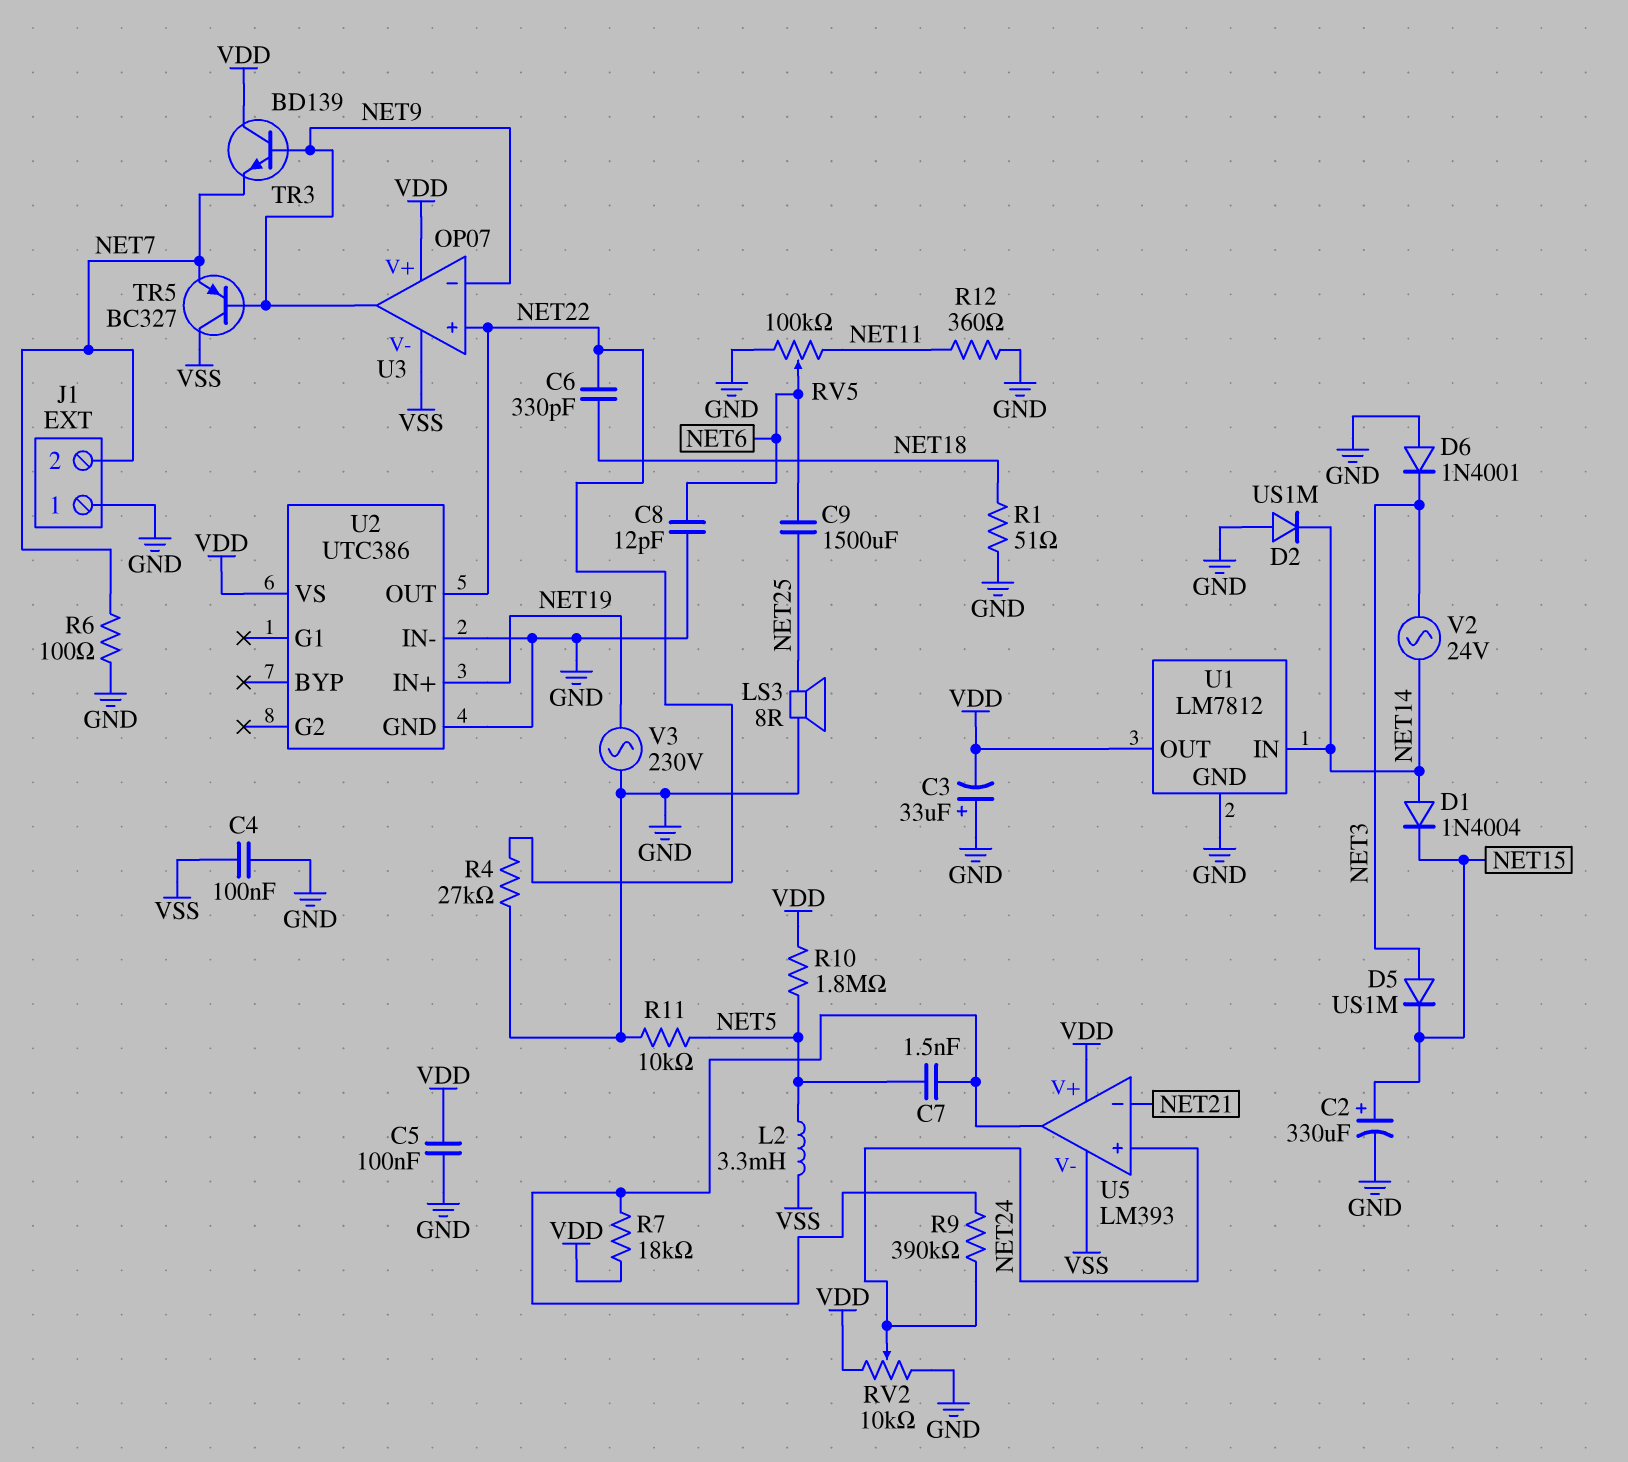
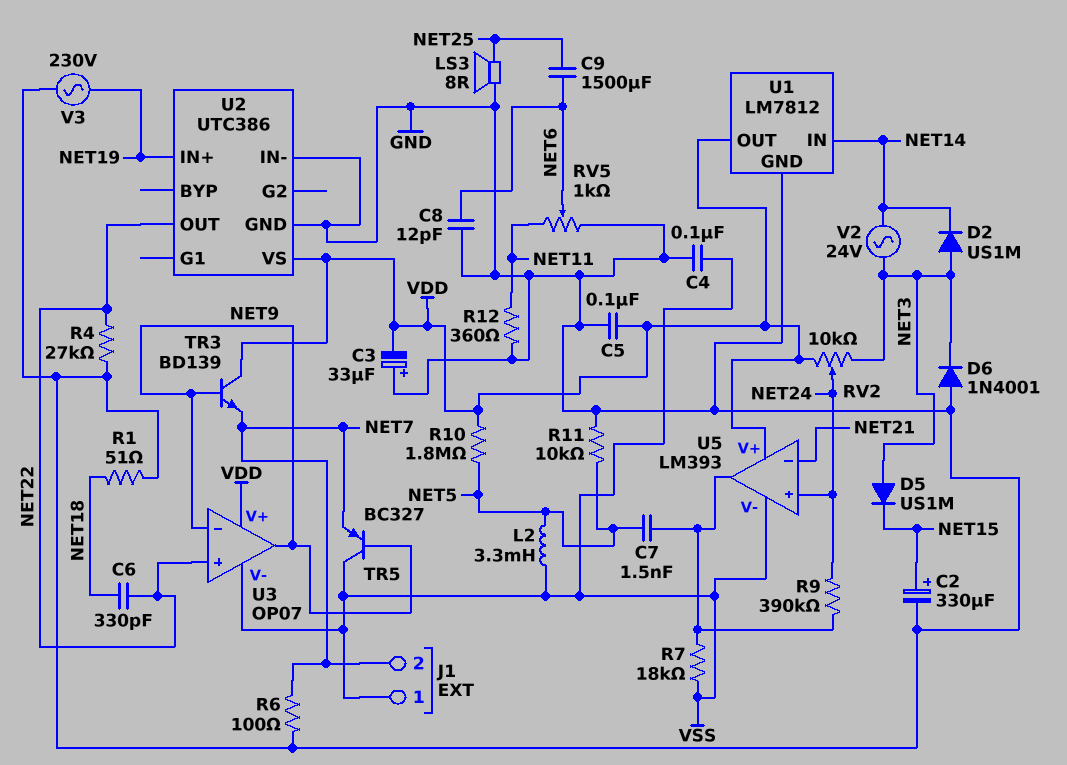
D1: diode 1N4004 (A NET14, K NET15) -> none
D2: diode US1M (A GND, K NET14) -> diode US1M (A NET3, K NET14)
J1 pin 1: GND -> VSS
R7: 18k (U5/out, VDD) -> 18k (U5/out, VSS)
RV2: 10k (GND, VDD, wiper NET24) -> 10k (NET3, VDD, wiper NET24)
RV5: 100k (GND, NET11, wiper NET6) -> 1k (GND, NET11, wiper NET6)

